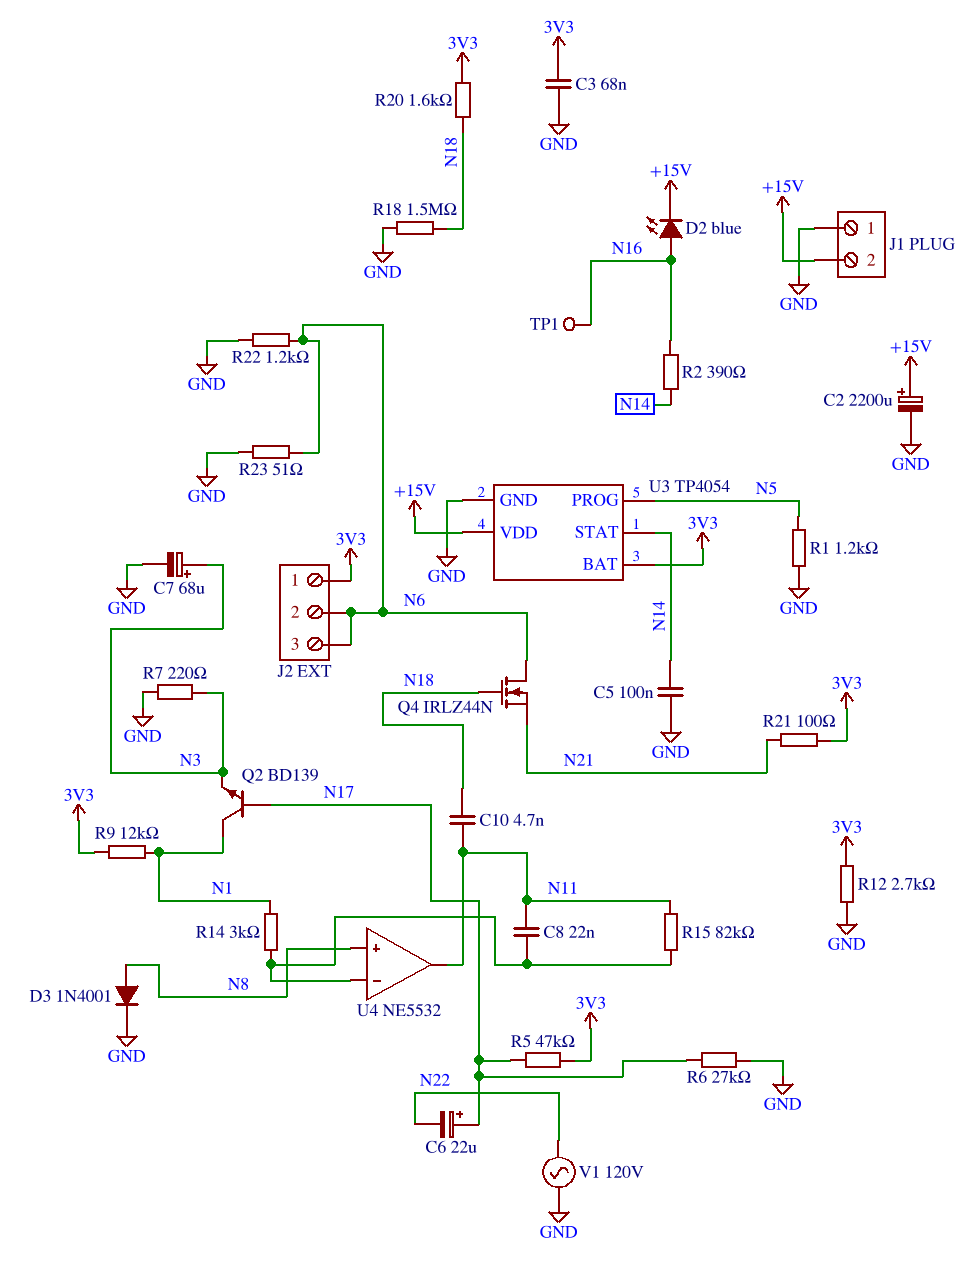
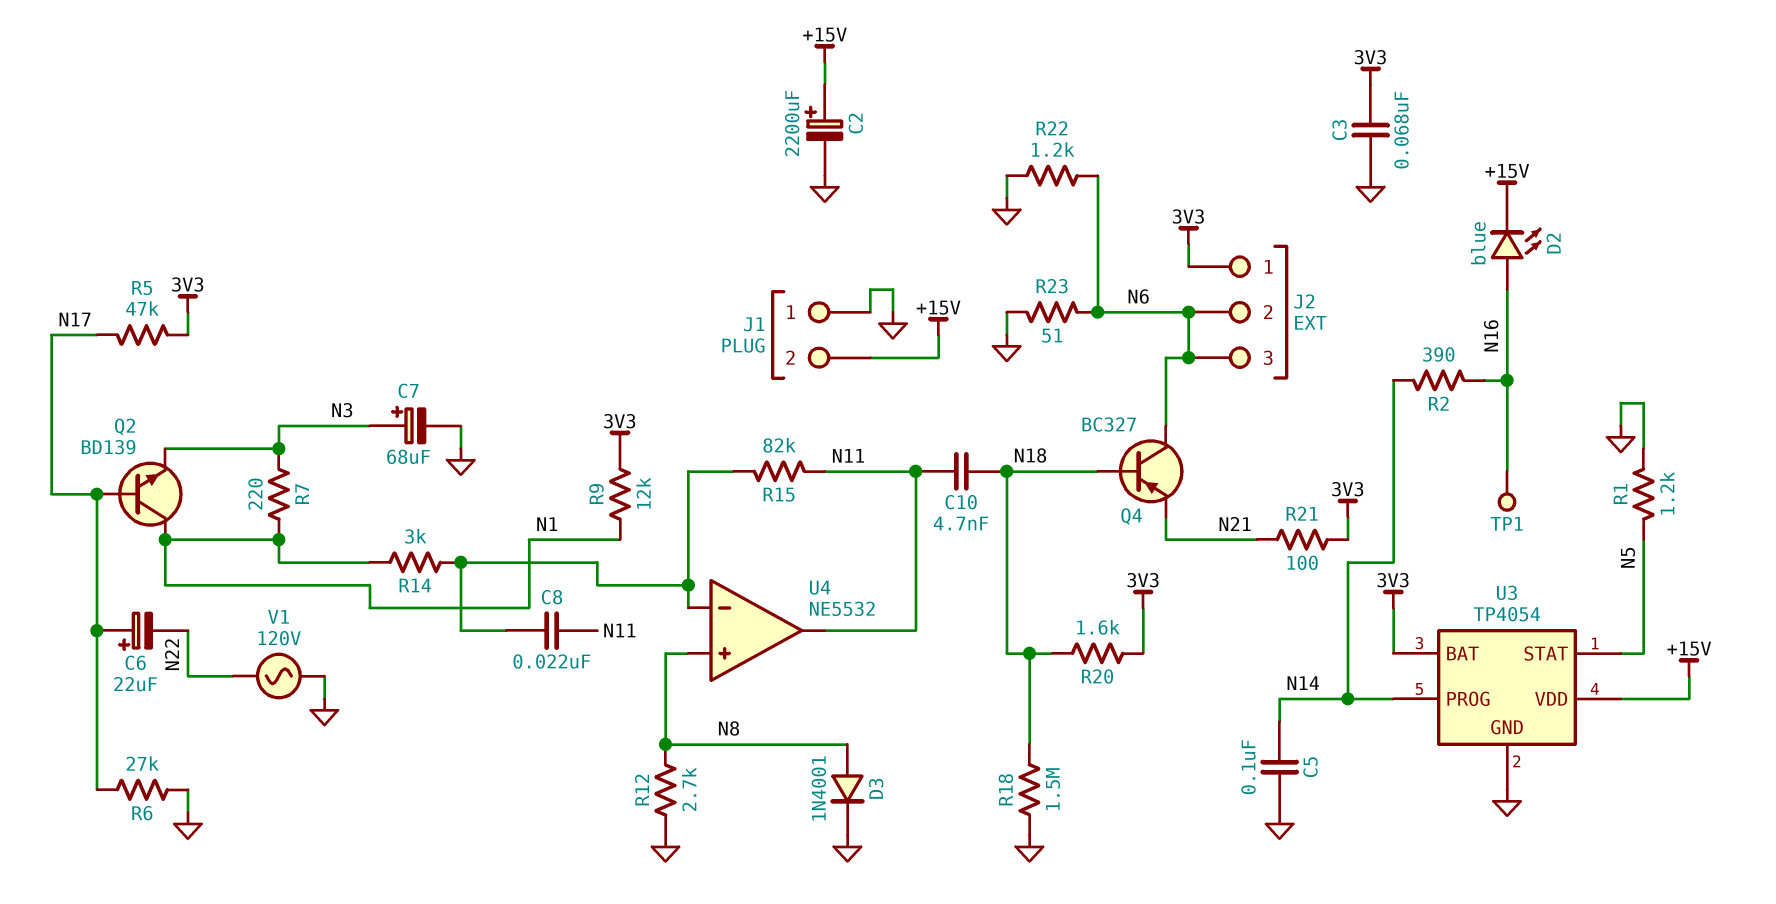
Q4: NMOS IRLZ44N (G N18, D N6, S N21) -> PNP BC327 (B N18, C N6, E N21)
R7: 220 (GND, N3) -> 220 (N1, N3)
R12: 2.7k (3V3, GND) -> 2.7k (GND, N8)
U3 pin PROG: N5 -> N14
U3 pin STAT: N14 -> N5

